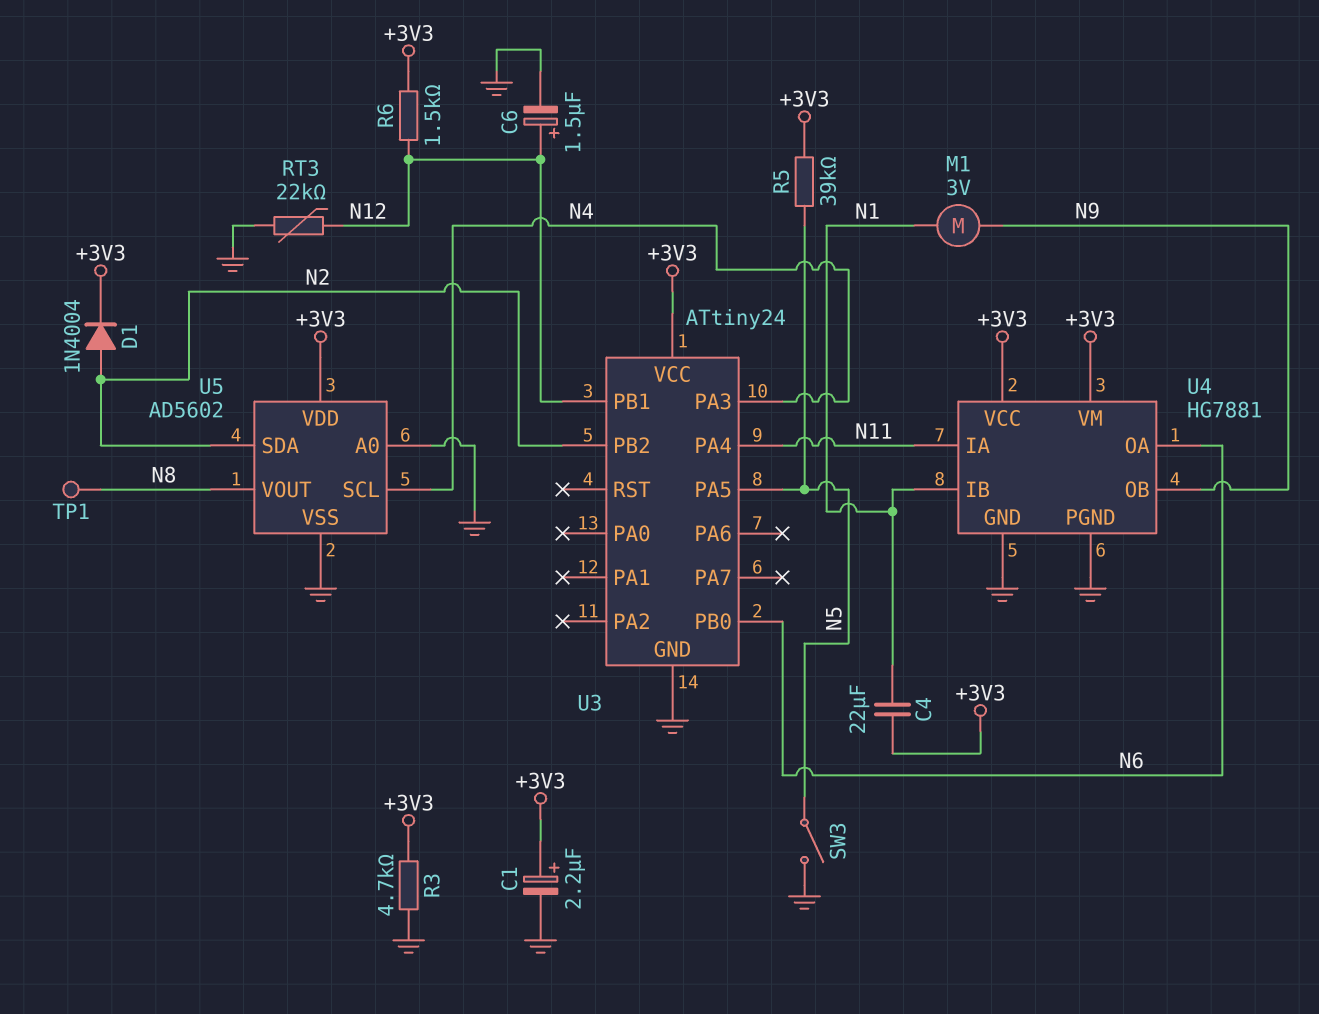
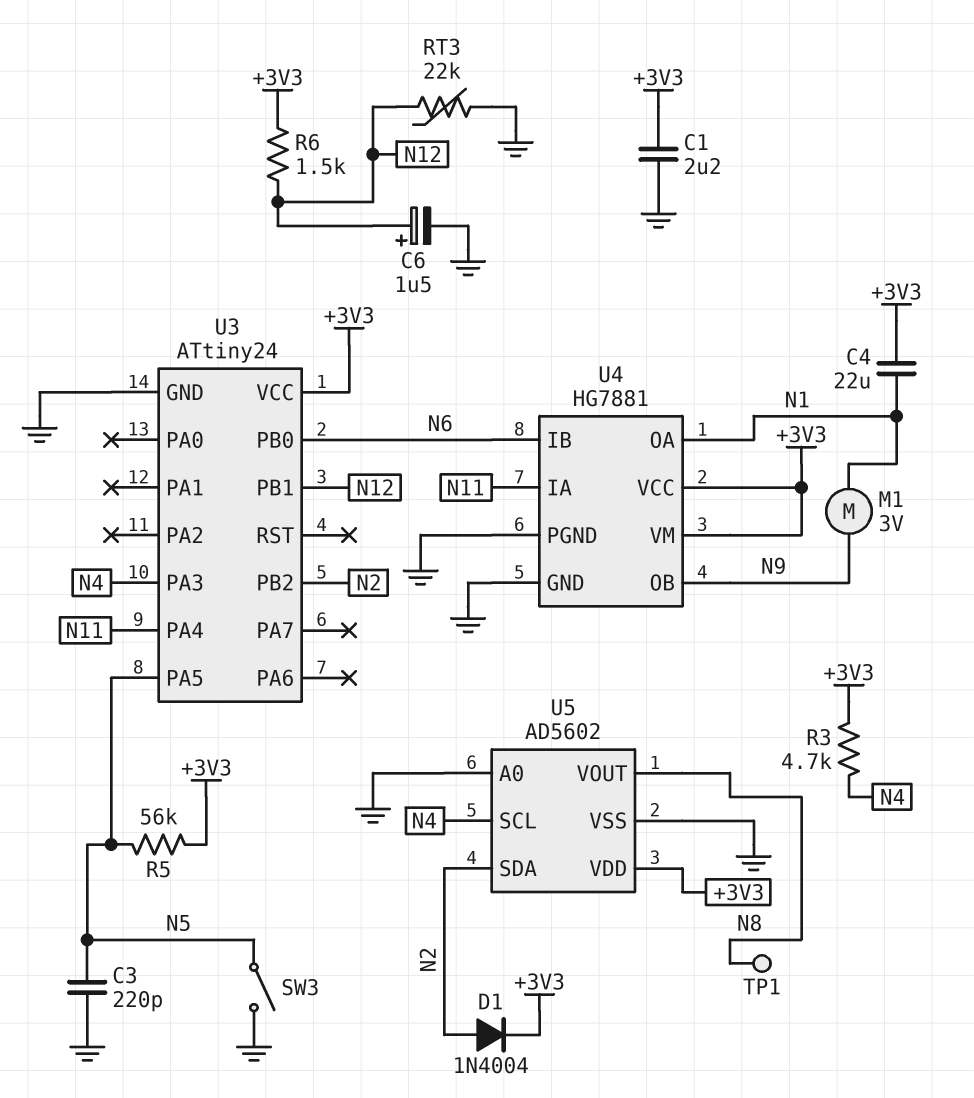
C1: 2.2uF (plus +3V3, minus GND) -> 2.2uF (+3V3, GND)
C3: none -> 220pF (GND, N5)
R3: 4.7k (+3V3, GND) -> 4.7k (+3V3, N4)
R5: 39k (+3V3, N5) -> 56k (+3V3, N5)
U4 pin IB: N1 -> N6
U4 pin OA: N6 -> N1

